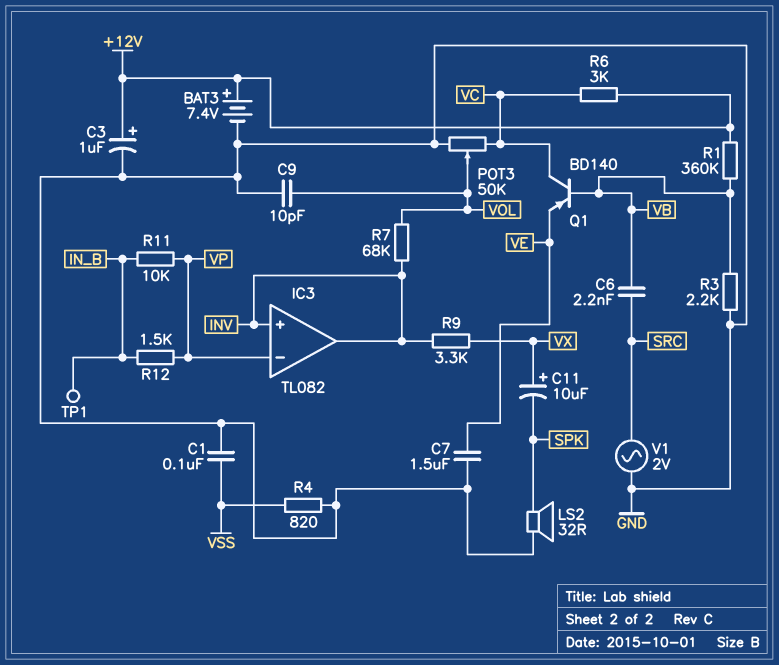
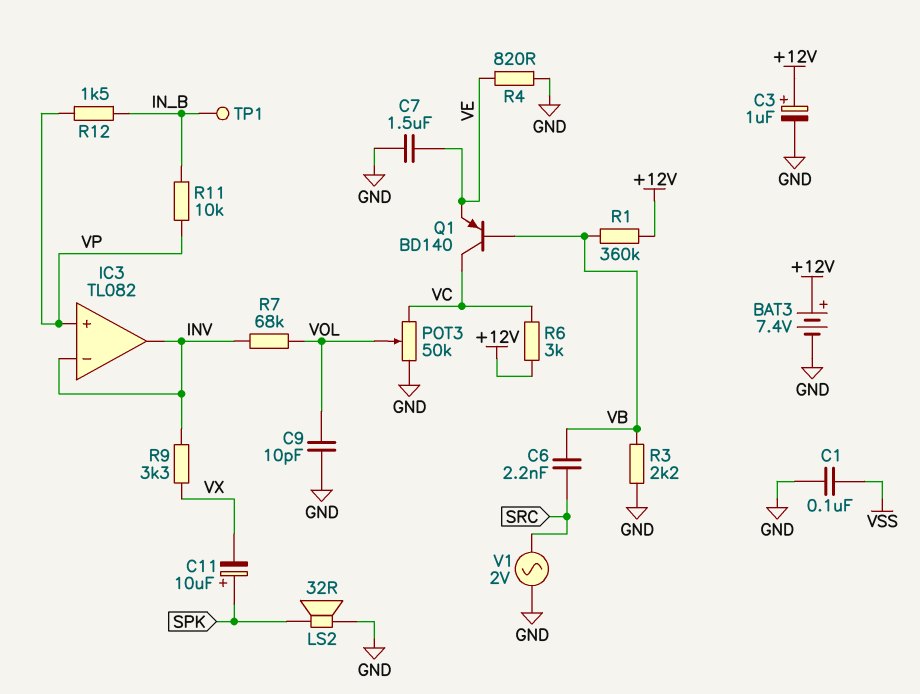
C11: 10uF (plus VX, minus SPK) -> 10uF (plus SPK, minus VX)
IC3 pin in+: INV -> VP
IC3 pin in-: VP -> INV
R4: 820 (GND, VSS) -> 820 (GND, VE)

